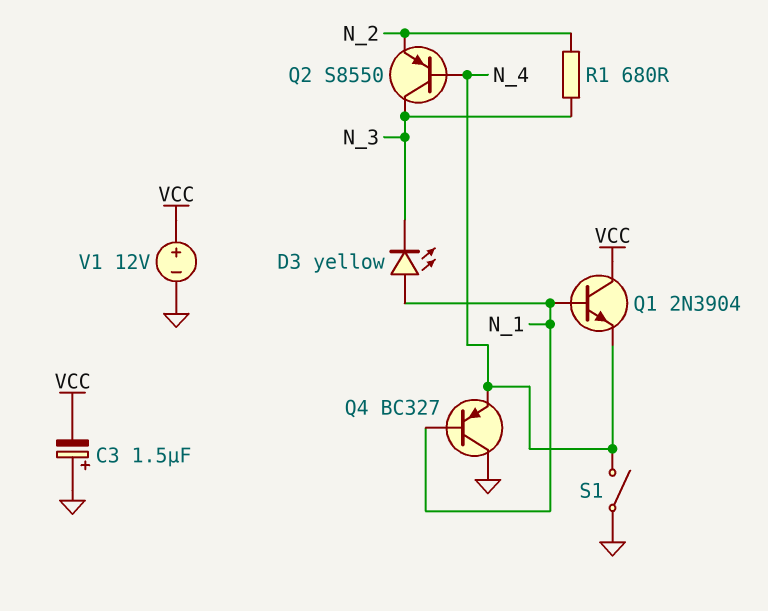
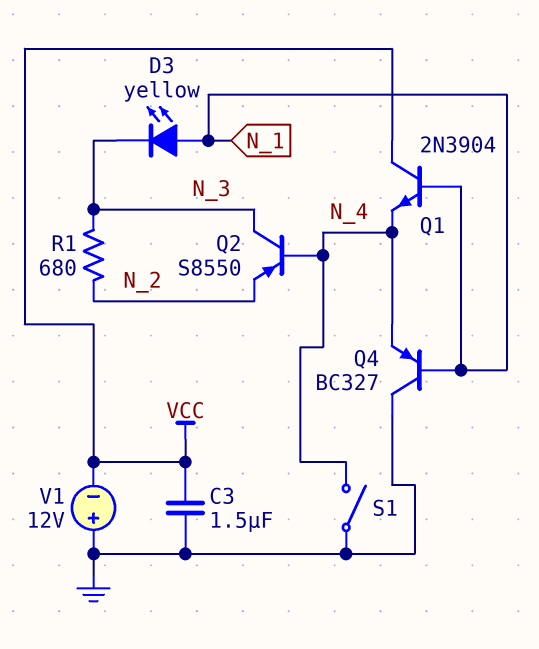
C3: 1.5uF (plus GND, minus VCC) -> 1.5uF (GND, VCC)
V1: 12V (plus VCC, minus GND) -> 12V (plus GND, minus VCC)

